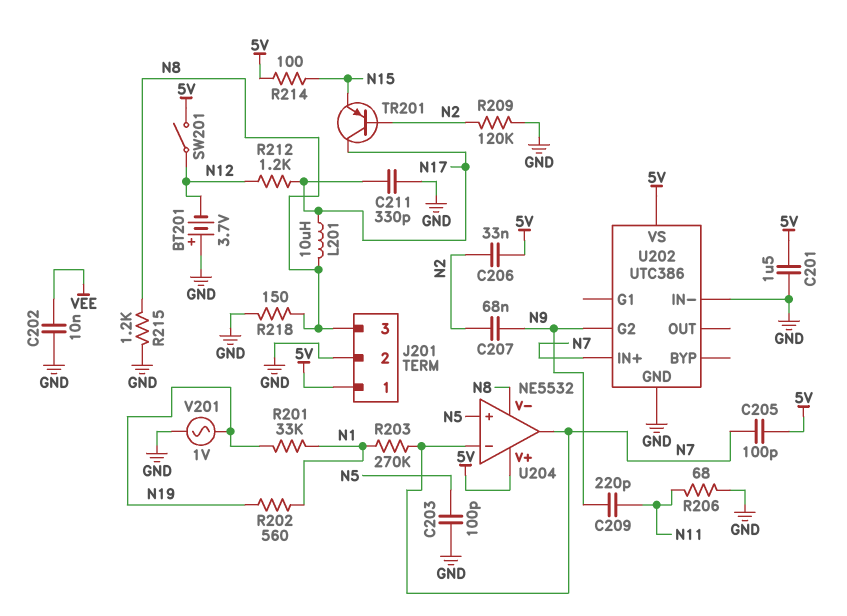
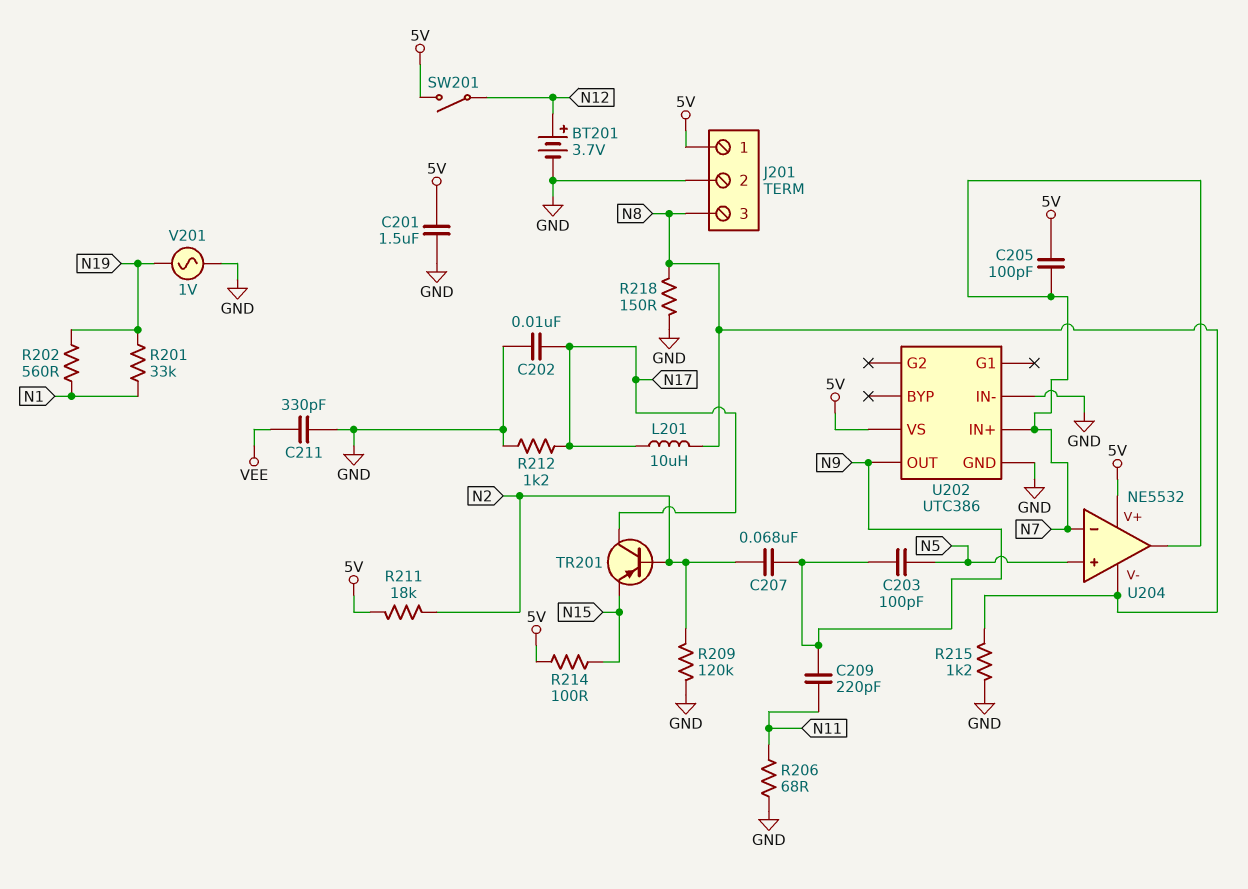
BT201: 3.7V (plus GND, minus N12) -> 3.7V (plus N12, minus GND)
C202: 10nF (GND, VEE) -> 10nF (GND, N17)
C203: 100pF (GND, N5) -> 100pF (N5, N9)
C206: 33nF (5V, N2) -> none
C211: 330pF (GND, N17) -> 330pF (GND, VEE)
R203: 270k (N1, N7) -> none
R211: none -> 18k (5V, N2)
R212: 1.2k (N12, N17) -> 1.2k (GND, N17)
U202 pin G2: N9 -> none
U202 pin OUT: none -> N9

